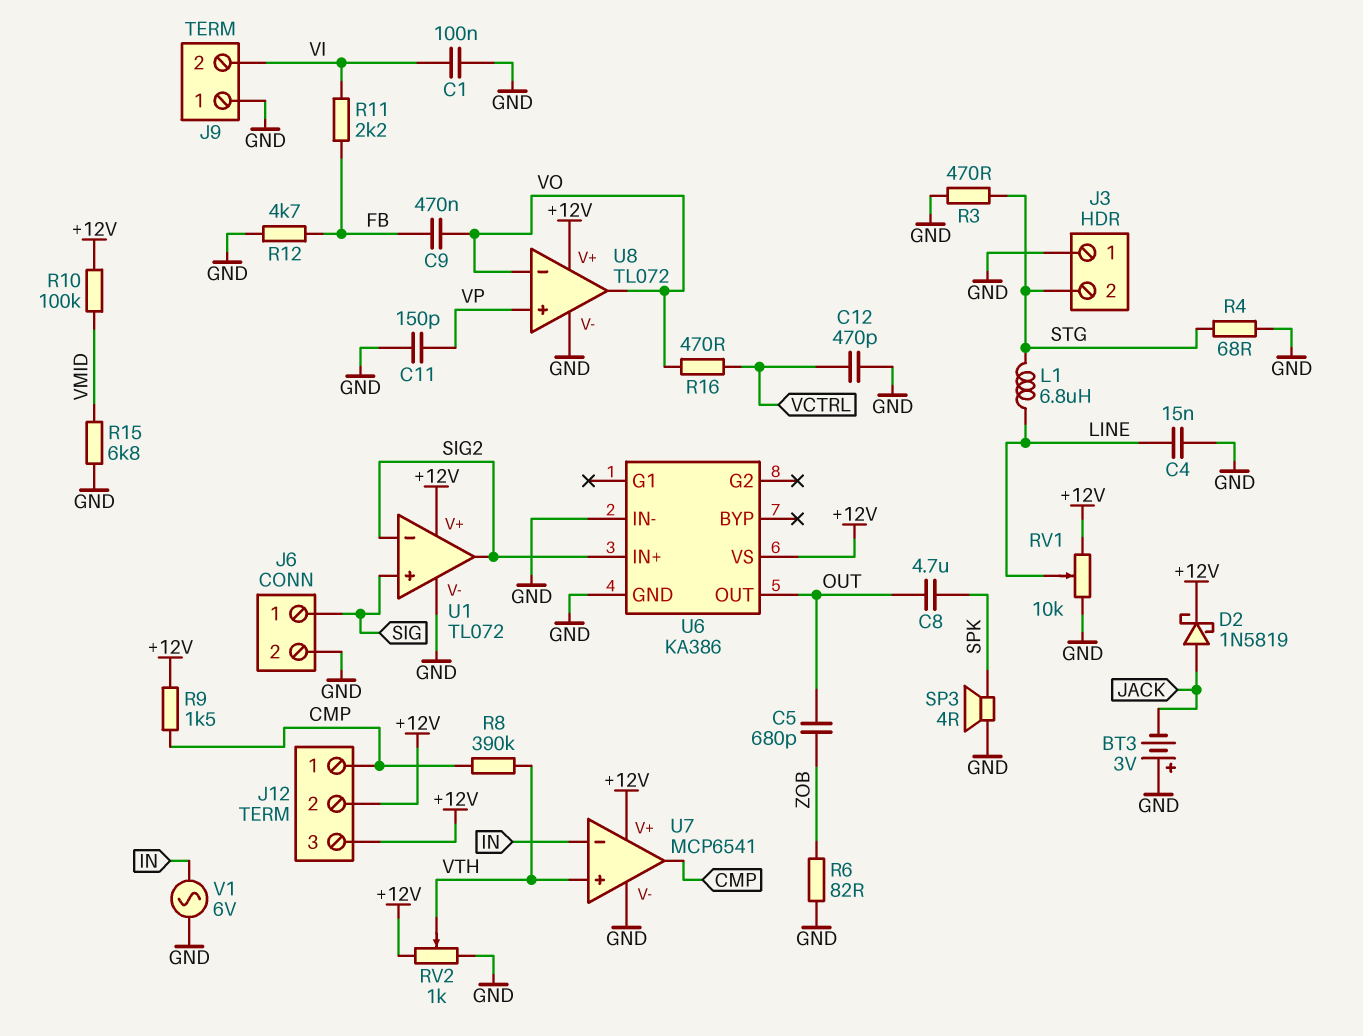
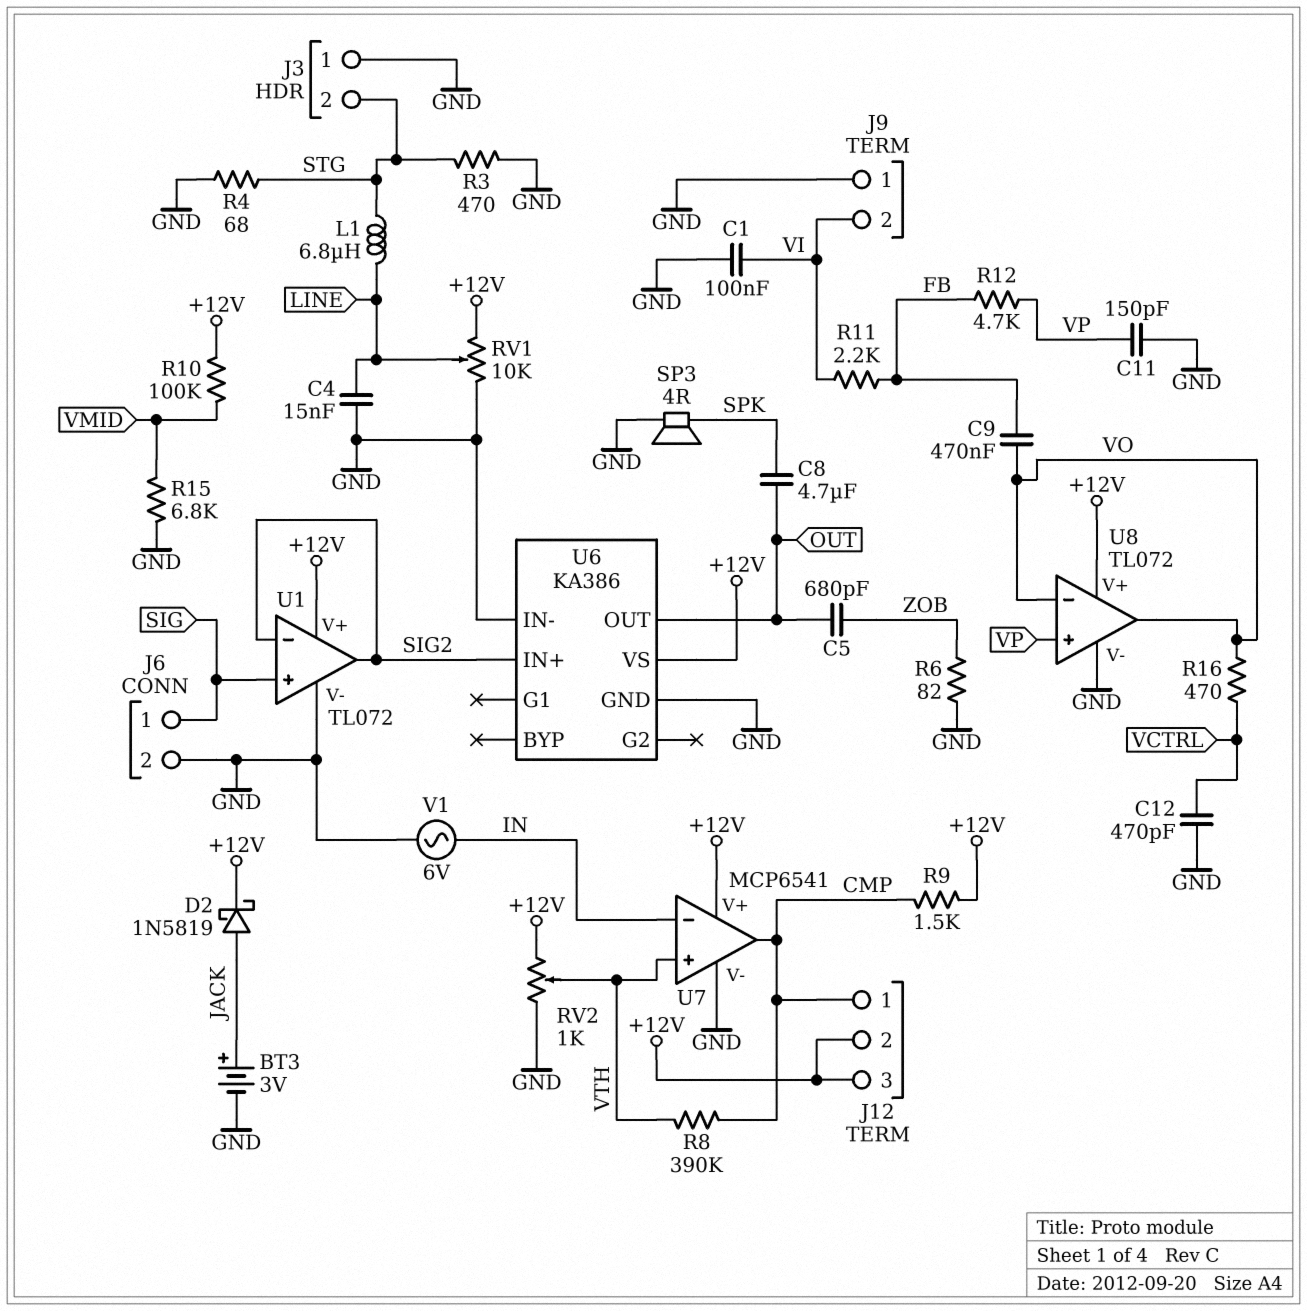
BT3: 3V (plus GND, minus JACK) -> 3V (plus JACK, minus GND)
R12: 4.7k (FB, GND) -> 4.7k (FB, VP)

